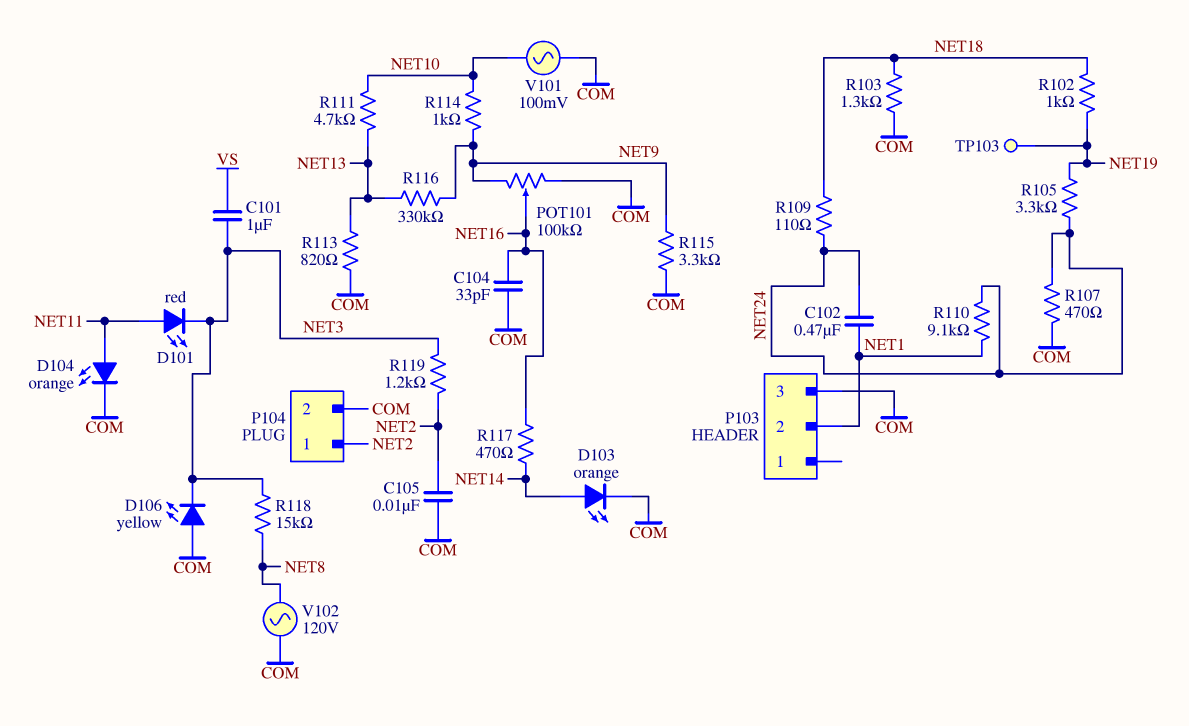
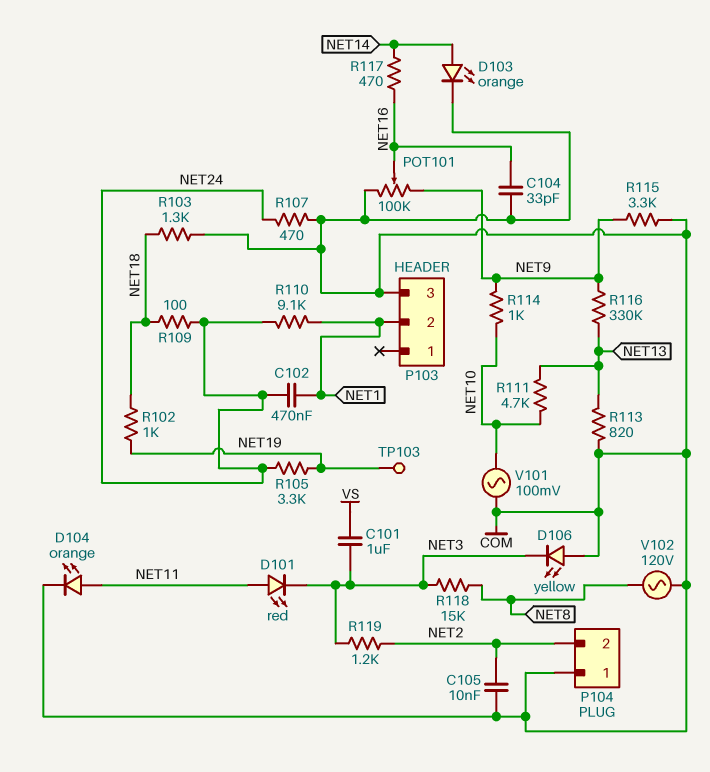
P104 pin 1: NET2 -> COM
P104 pin 2: COM -> NET2
R109: 110 (NET18, NET24) -> 100 (NET18, NET24)

